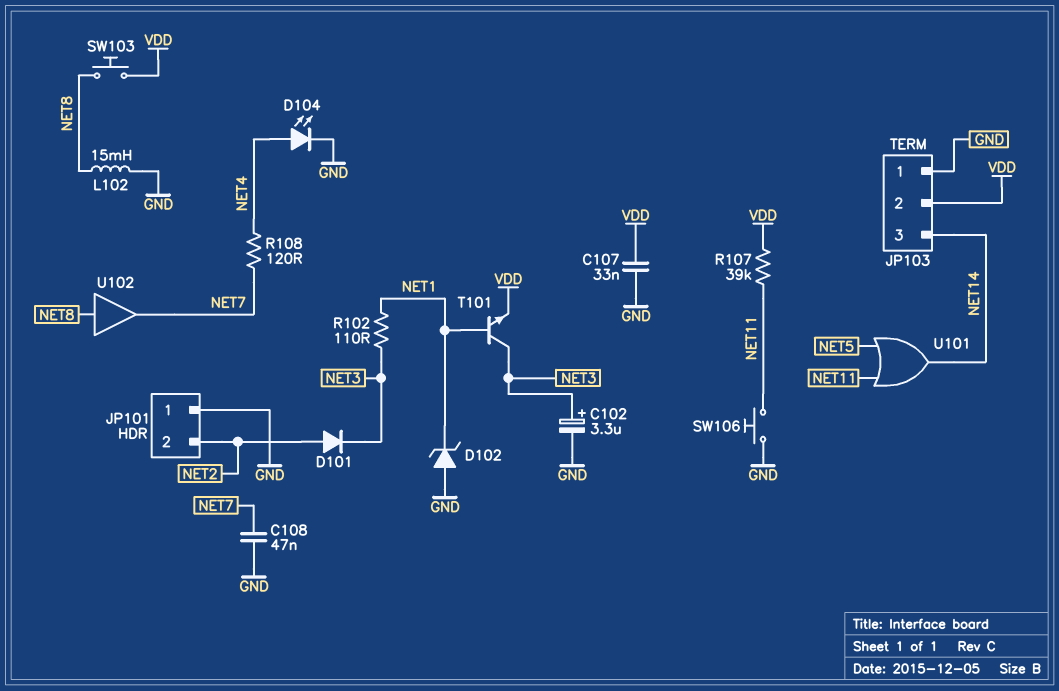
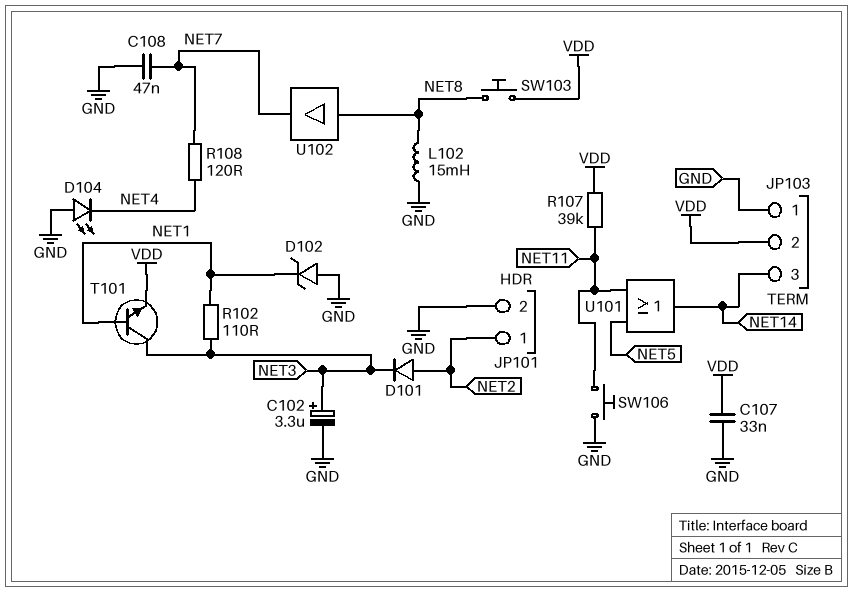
D104: LED (A NET4, K GND) -> LED (A GND, K NET4)
JP101 pin 1: GND -> NET2
JP101 pin 2: NET2 -> GND

